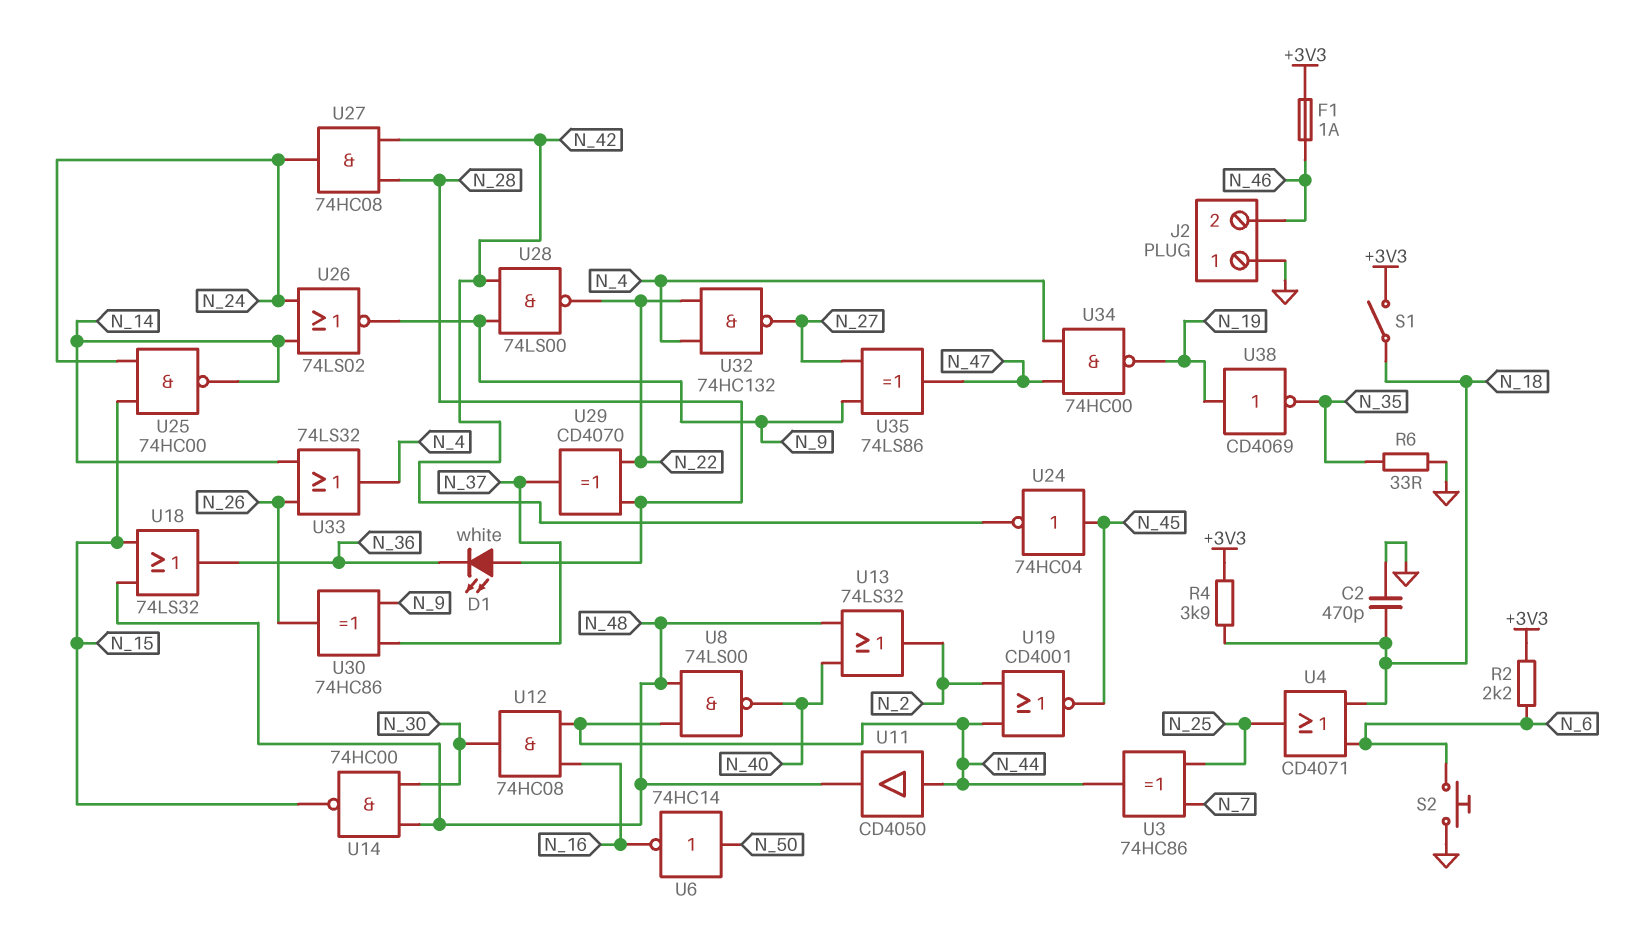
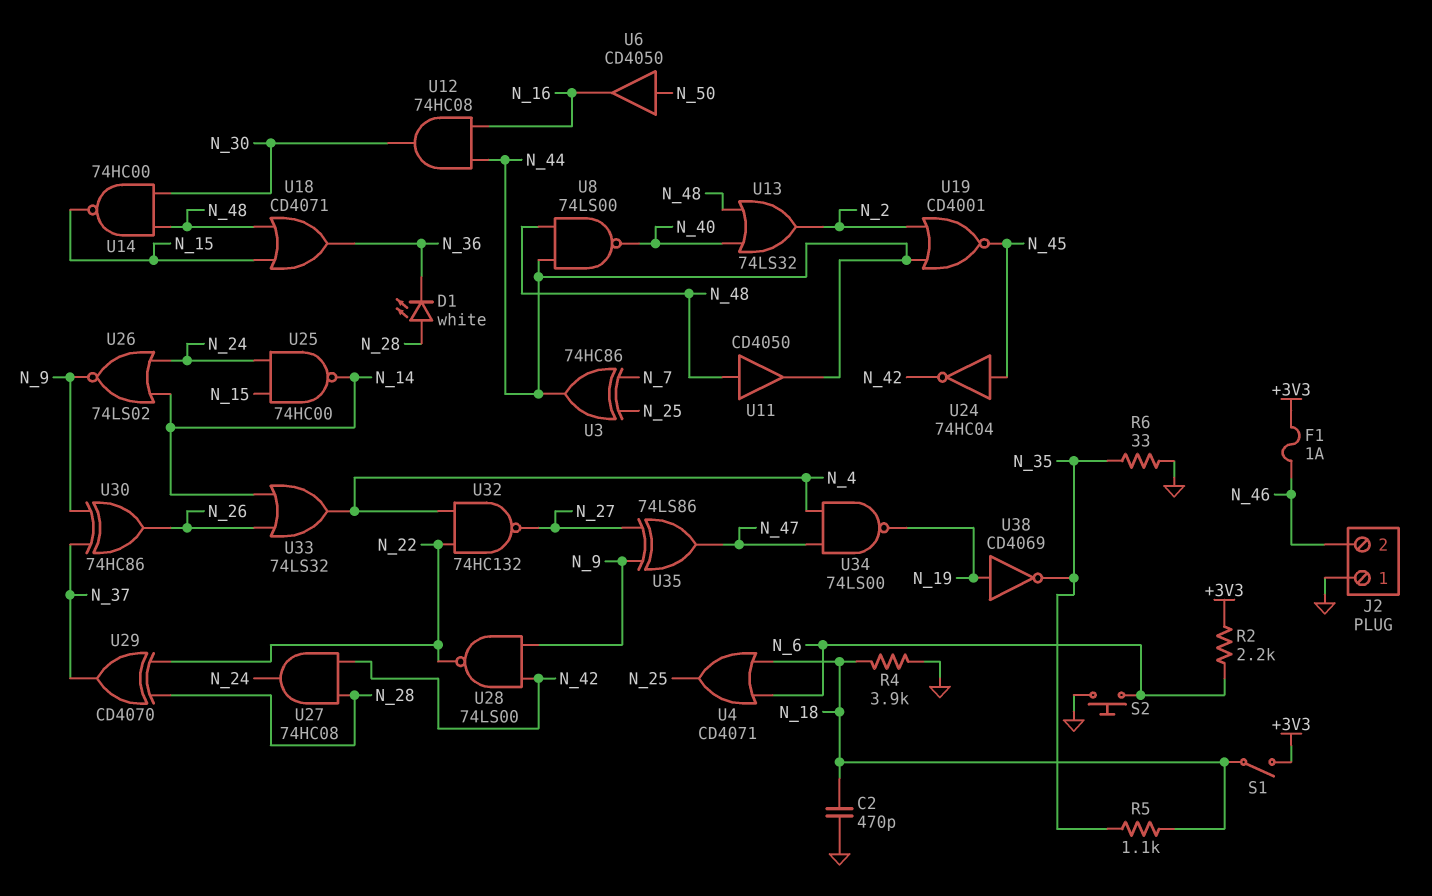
R4: 3.9k (+3V3, N_18) -> 3.9k (GND, N_18)
R5: none -> 1.1k (N_18, N_35)
U6: NOT 74HC14 (in N_50, out N_16) -> buffer CD4050 (in N_50, out N_16)
U11: buffer CD4050 (in N_44, out N_48) -> buffer CD4050 (in N_48, out N_44)
U18: OR 74LS32 (in N_15, in N_48, out N_36) -> OR CD4071 (in N_15, in N_48, out N_36)
U34: NAND 74HC00 (in N_4, in N_47, out N_19) -> NAND 74LS00 (in N_4, in N_47, out N_19)

